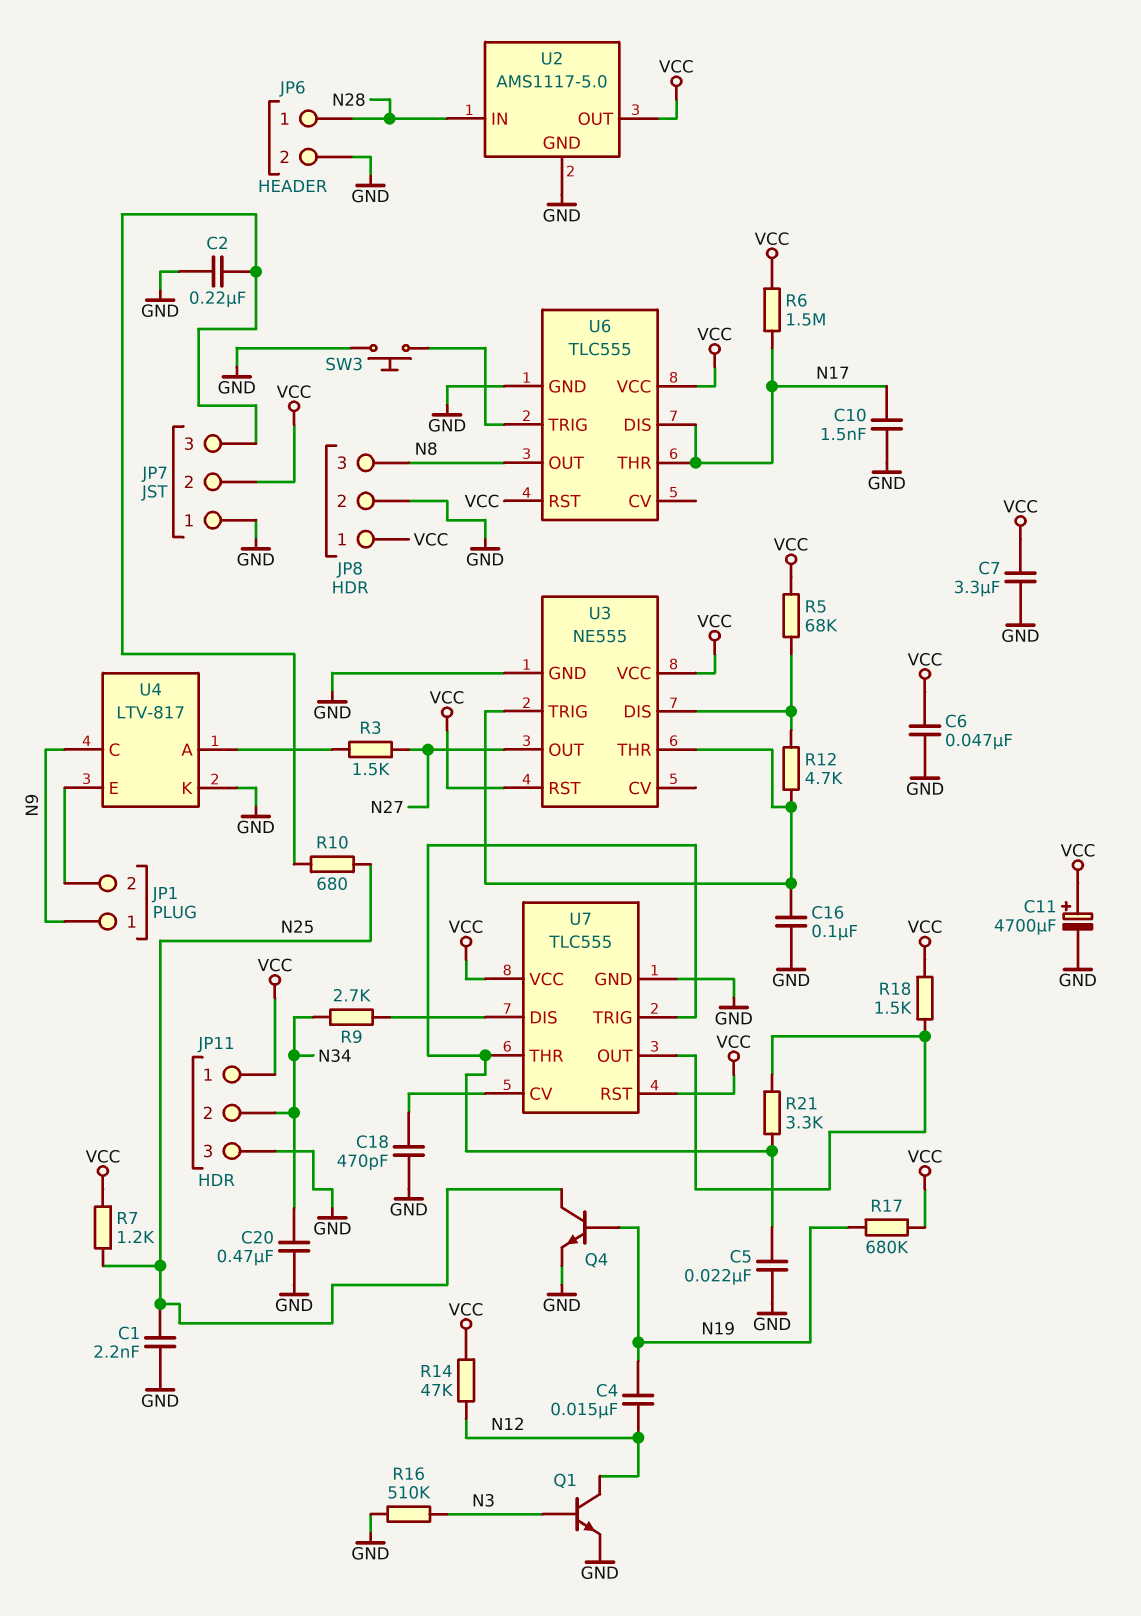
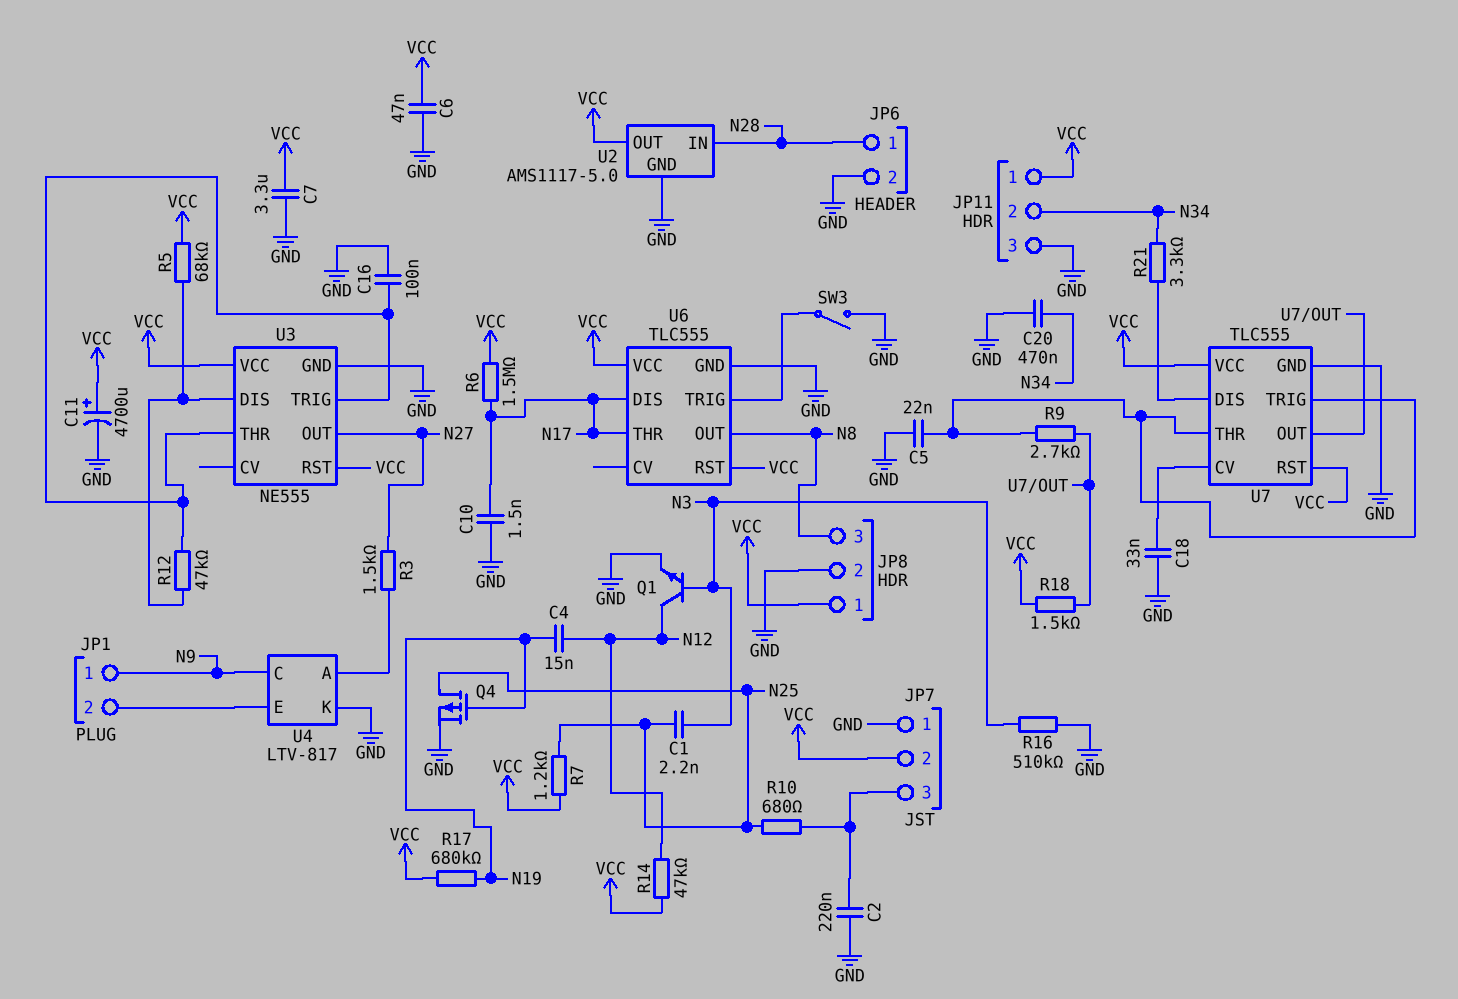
C1: 2.2nF (GND, N25) -> 2.2nF (N3, N25)
C18: 470pF (GND, U7/CV) -> 33nF (GND, U7/CV)
Q4: NPN (B N19, C N25, E GND) -> PMOS (G N19, D N25, S GND)
R9: 2.7k (N34, U7/DIS) -> 2.7k (U7/OUT, U7/THR)
R12: 4.7k (U3/DIS, U3/THR) -> 47k (U3/DIS, U3/THR)
R21: 3.3k (U7/OUT, U7/THR) -> 3.3k (N34, U7/DIS)
SW3: button (GND, U6/TRIG) -> switch (GND, U6/TRIG)

